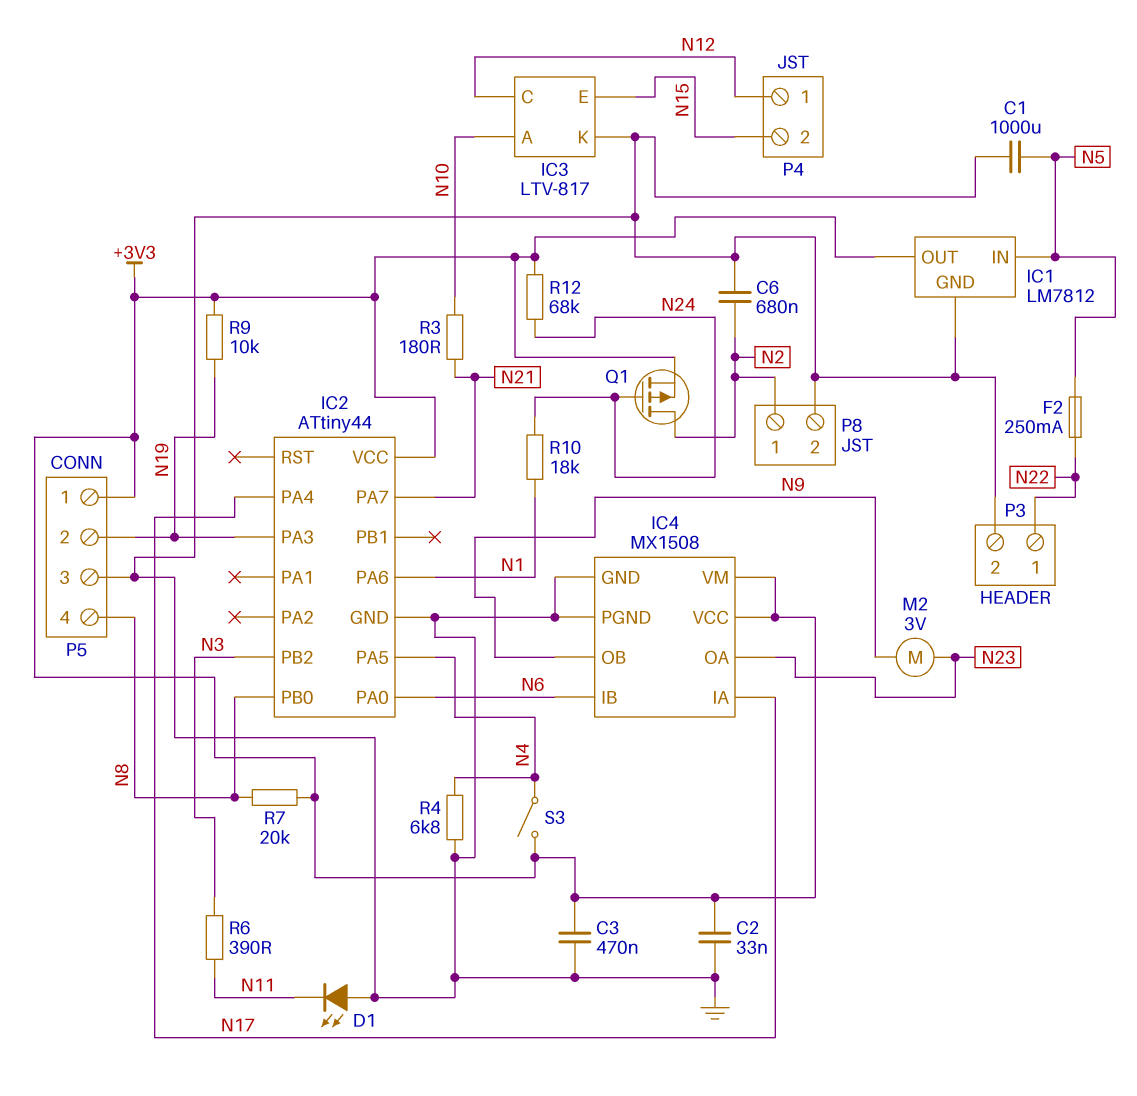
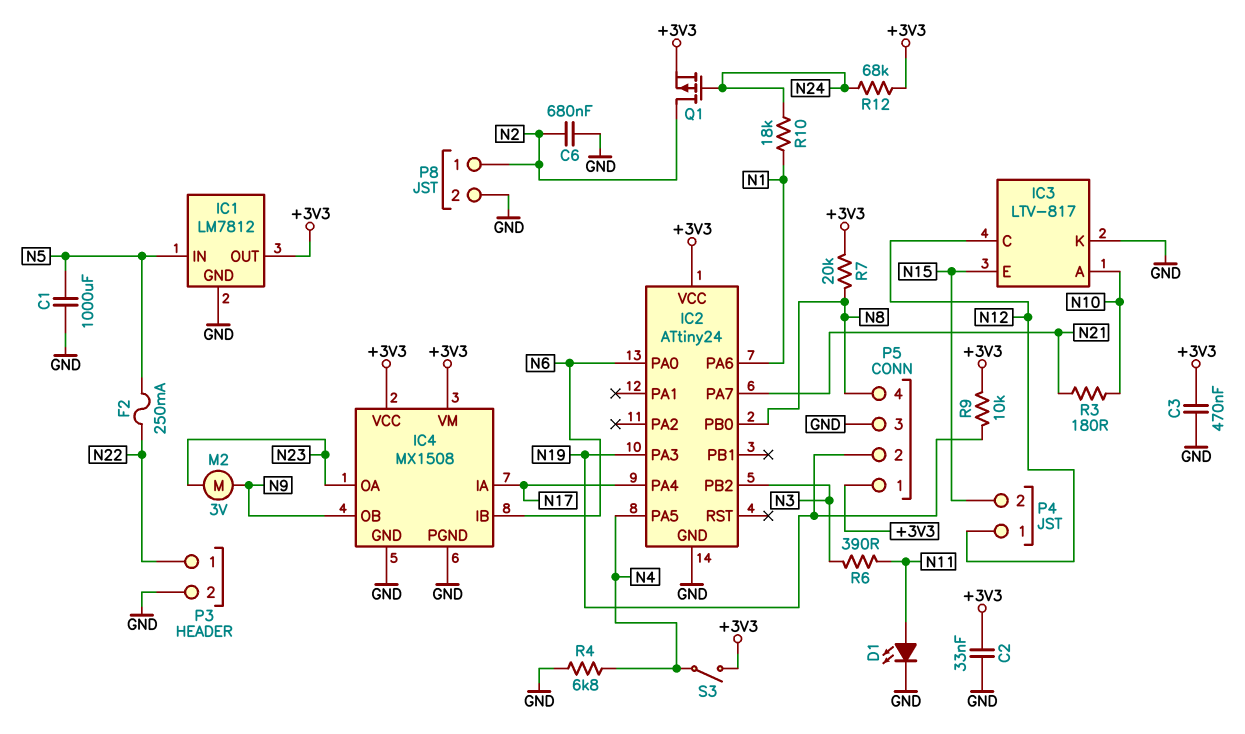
D1: LED (A GND, K N11) -> LED (A N11, K GND)
IC2: ATtiny44 -> ATtiny24

